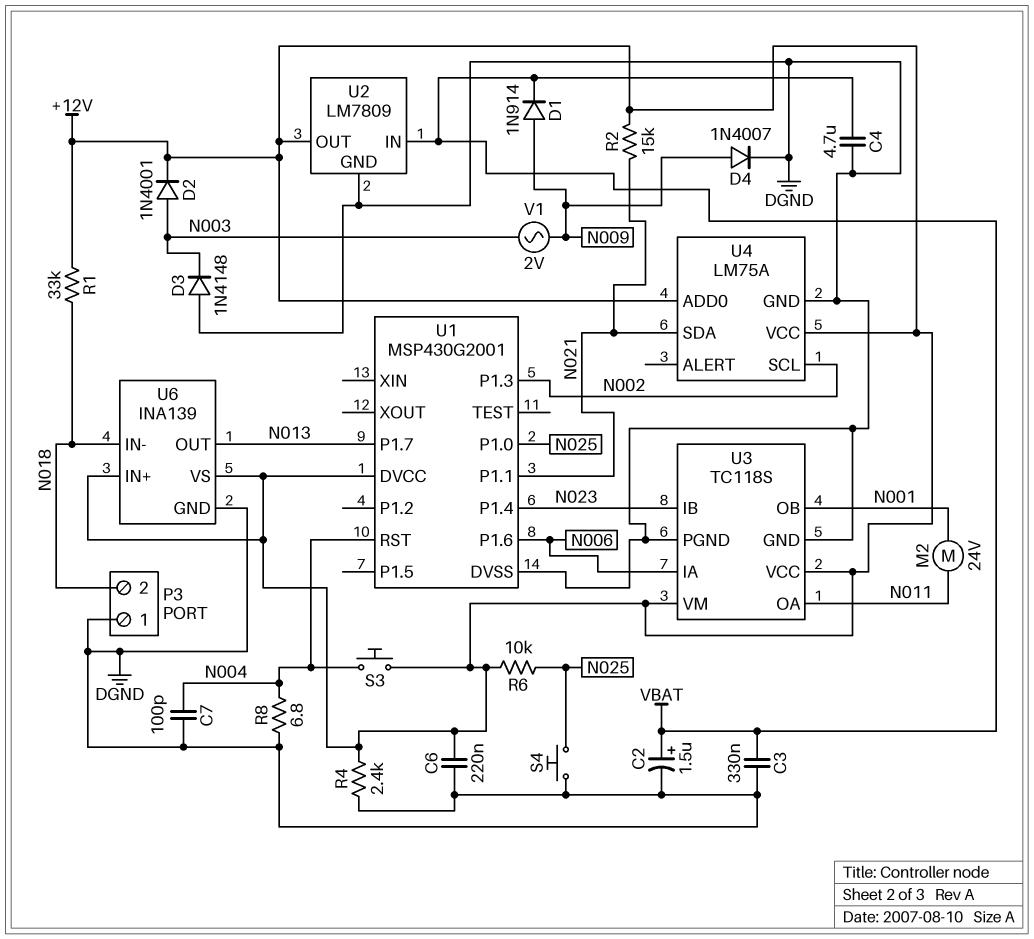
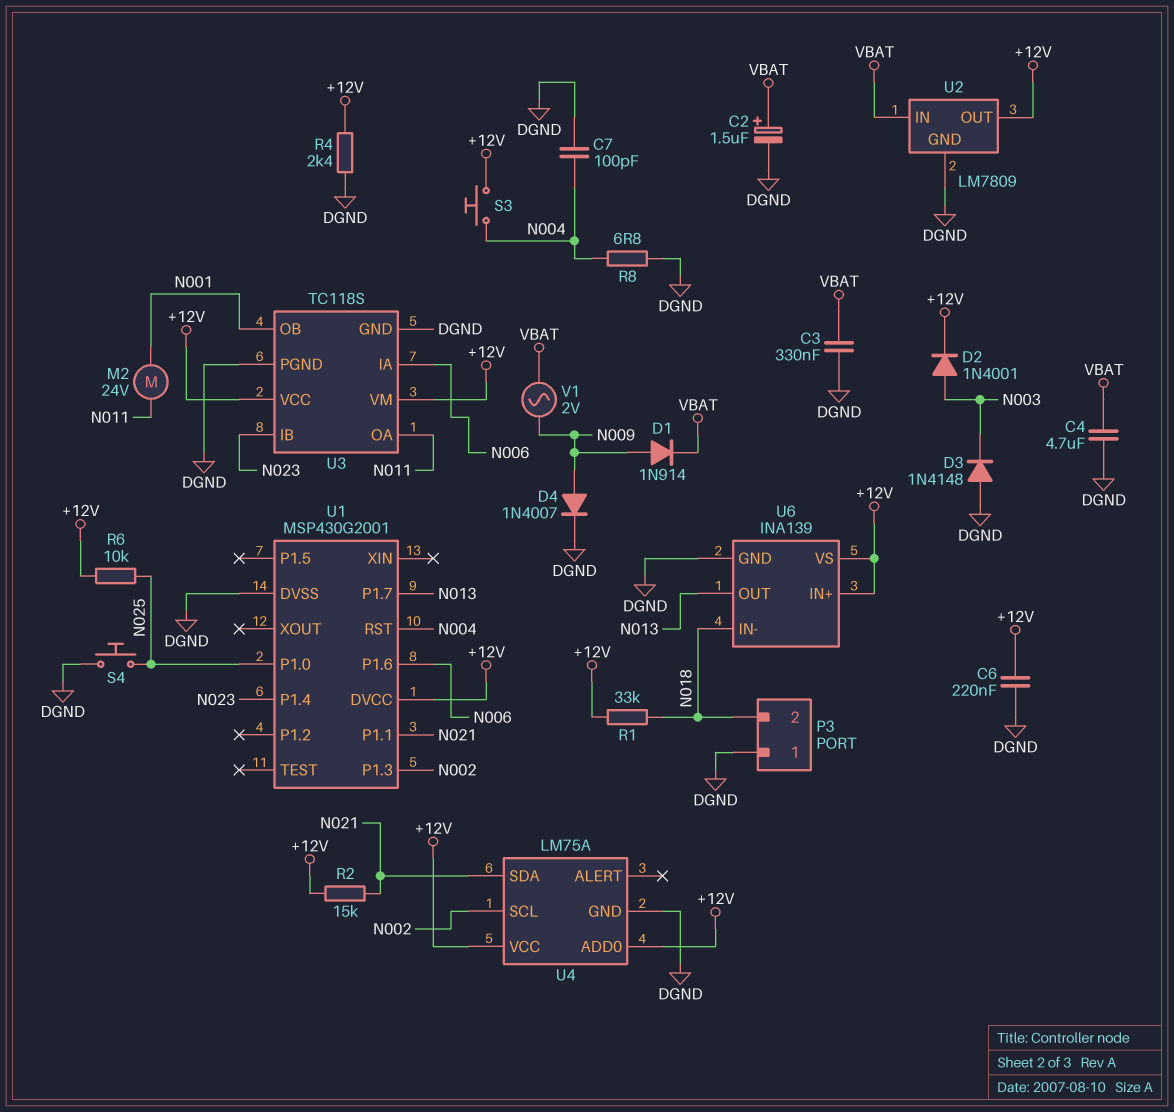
V1: AC 2V (N003, N009) -> AC 2V (N009, VBAT)

